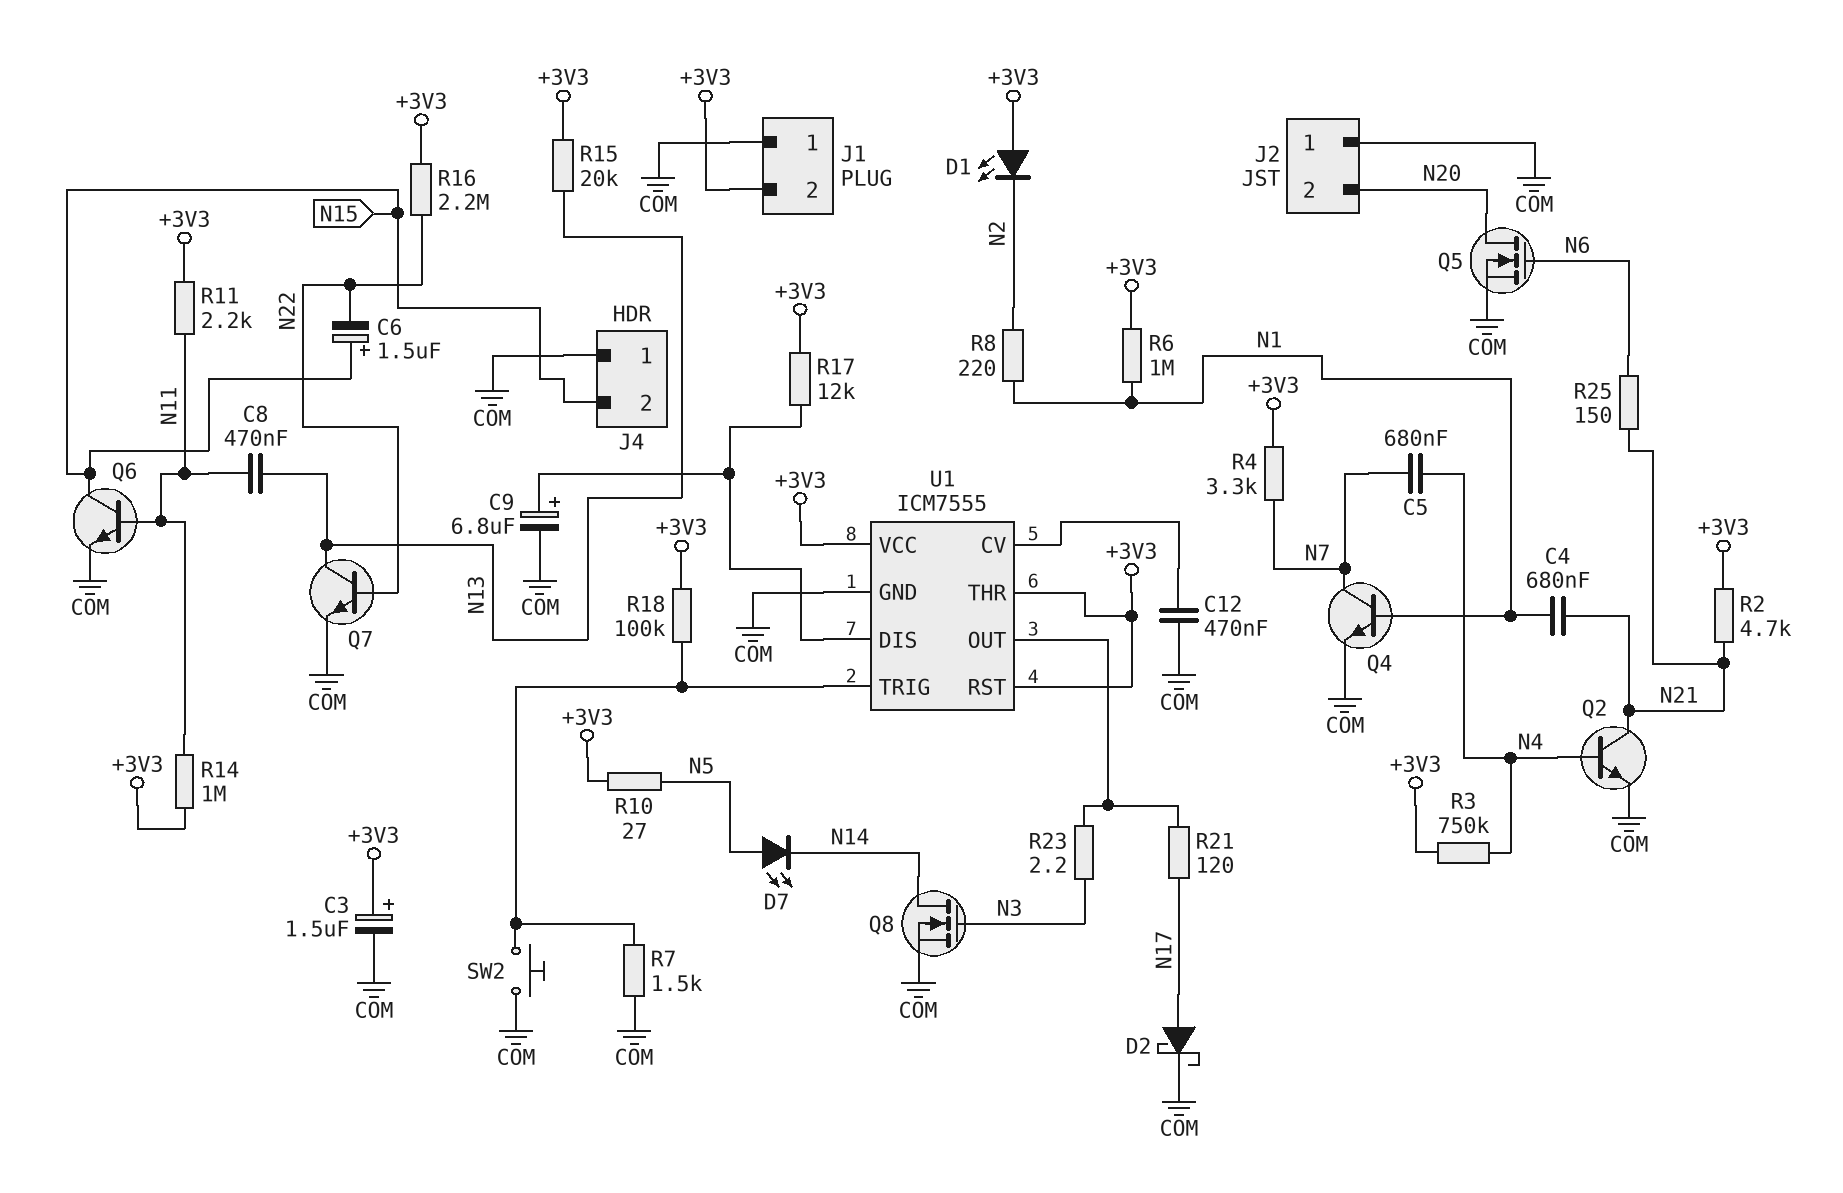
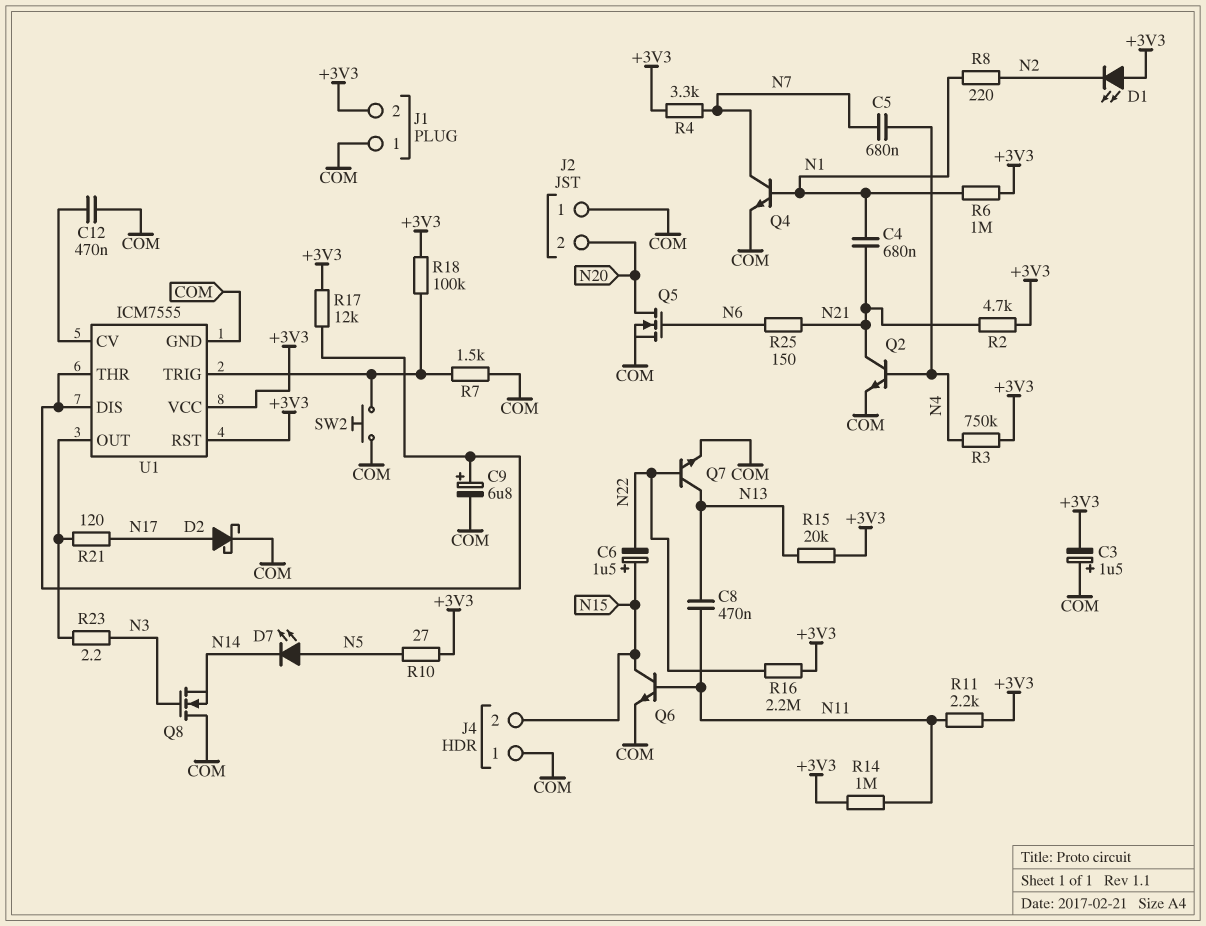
C3: 1.5uF (plus +3V3, minus COM) -> 1.5uF (plus COM, minus +3V3)
Q8: NMOS (G N3, D N14, S COM) -> NMOS (G N3, D COM, S N14)
U1 pin THR: +3V3 -> U1/DIS

